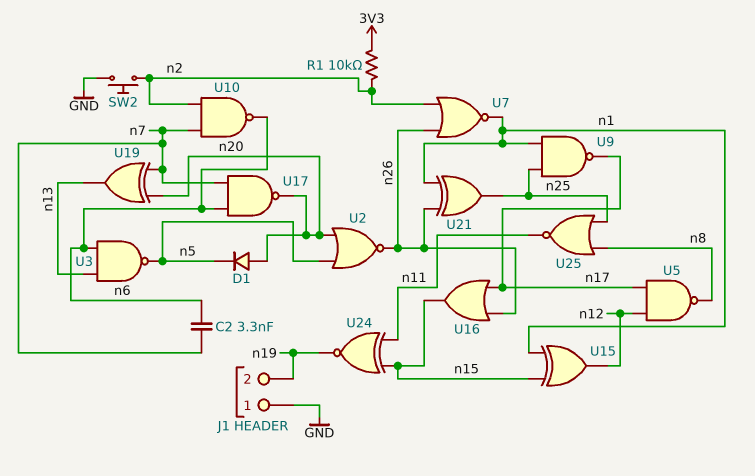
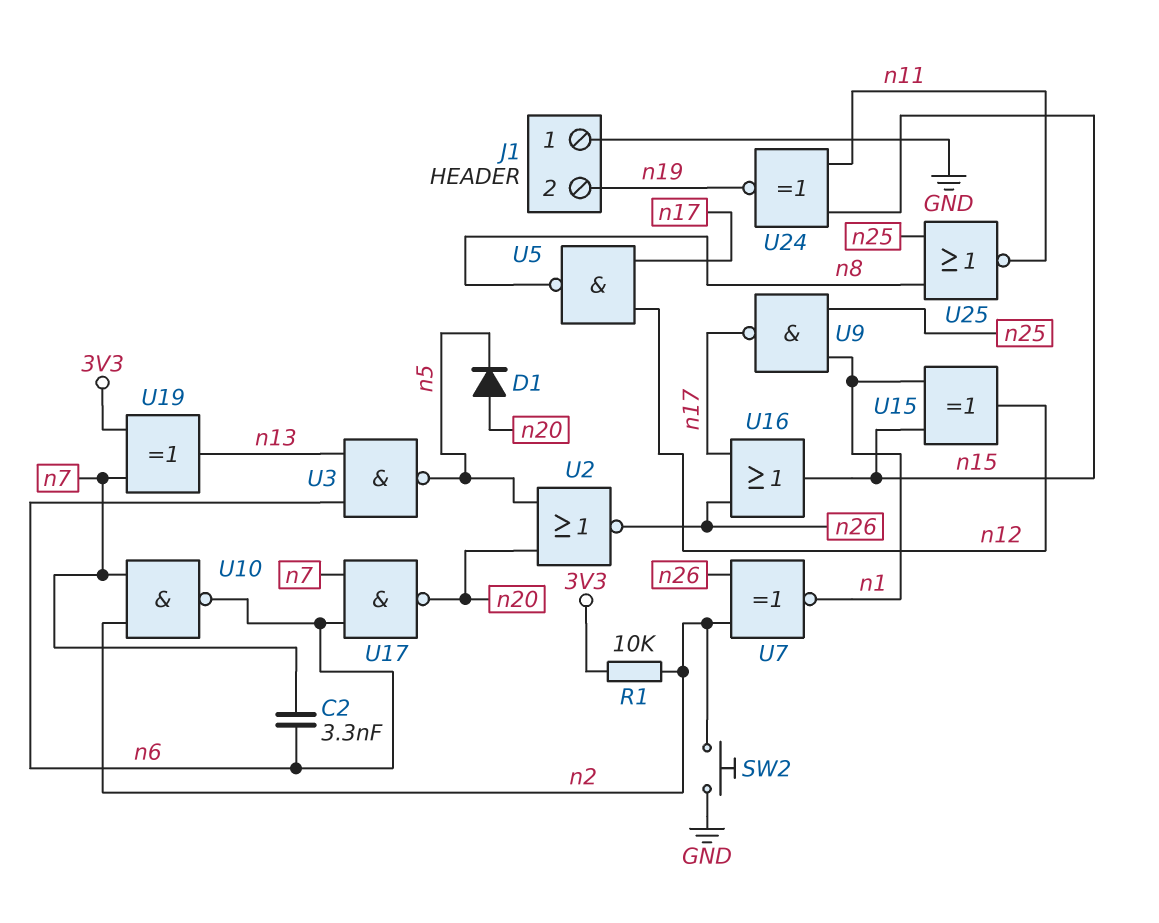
U7: NOR (in n2, in n26, out n1) -> XNOR (in n2, in n26, out n1)
U19: XOR (in n7, in n20, out n13) -> XOR (in 3V3, in n7, out n13)
U21: XOR (in n1, in n26, out n25) -> none

